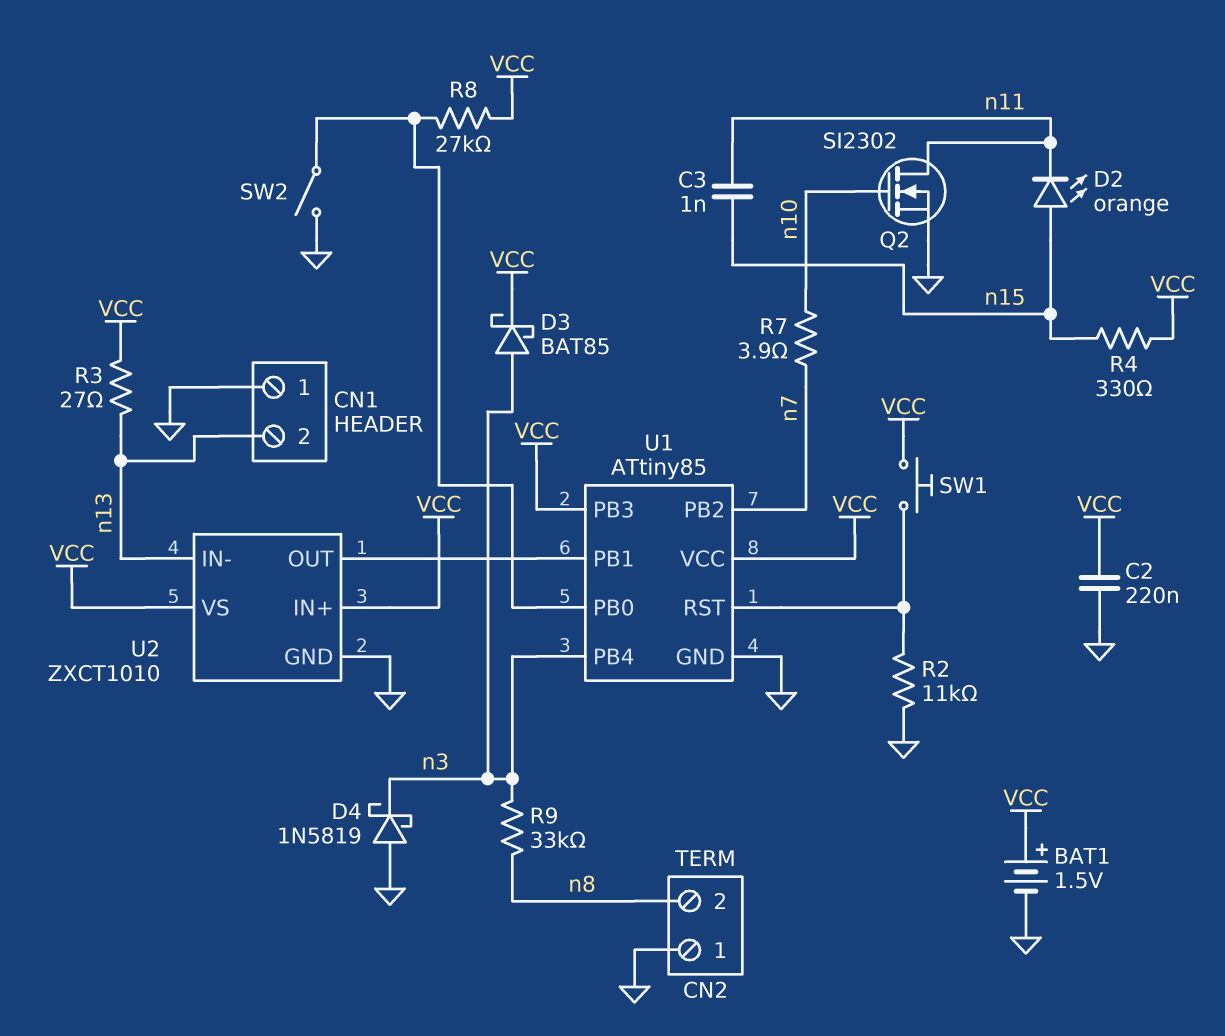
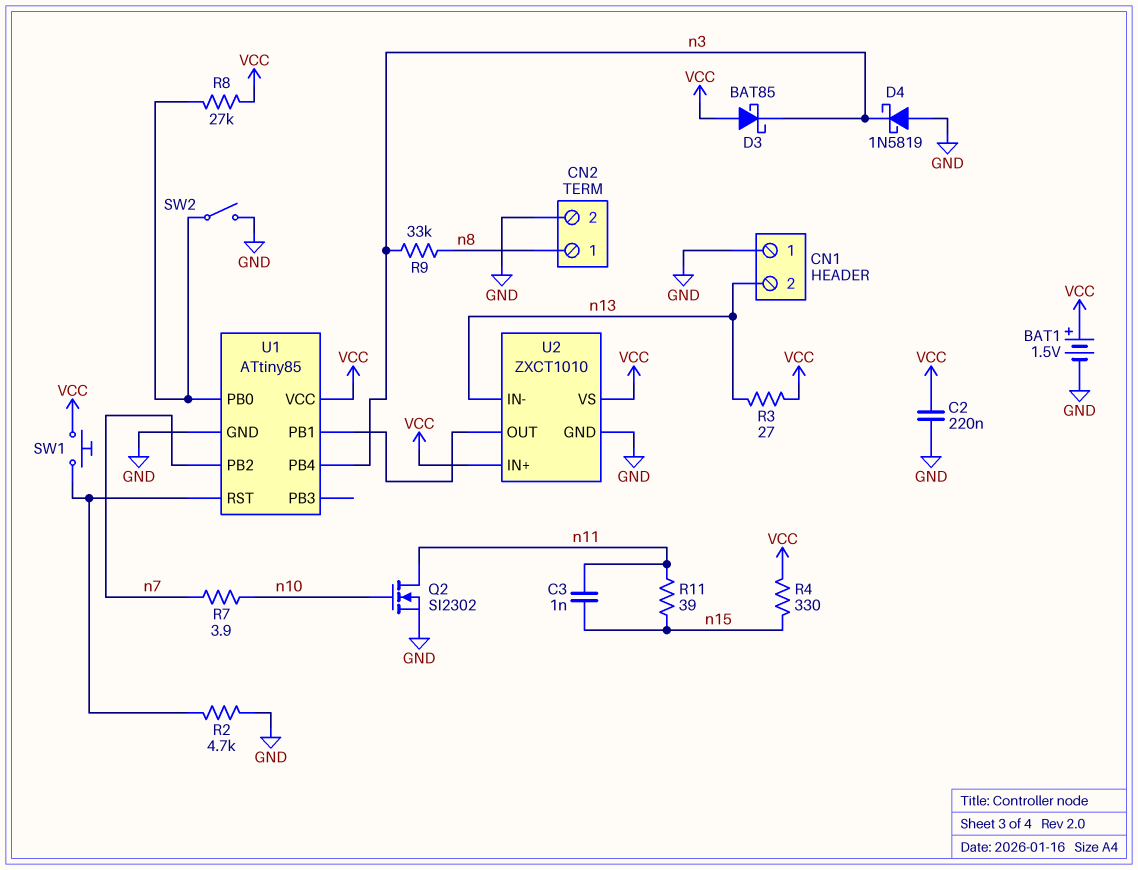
CN2 pin 1: GND -> n8
CN2 pin 2: n8 -> GND
D2: LED orange (A n15, K n11) -> none
D3: schottky BAT85 (A n3, K VCC) -> schottky BAT85 (A VCC, K n3)
R2: 11k (GND, U1/RST) -> 4.7k (GND, U1/RST)
R11: none -> 39 (n11, n15)
U1 pin PB3: VCC -> none

